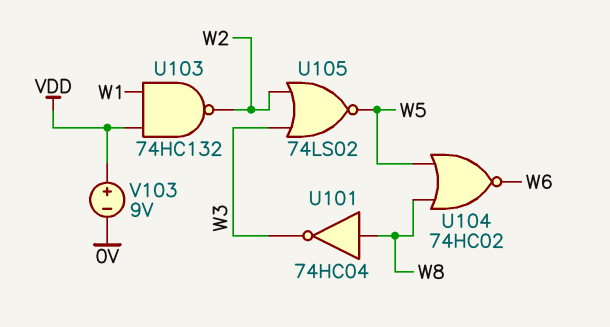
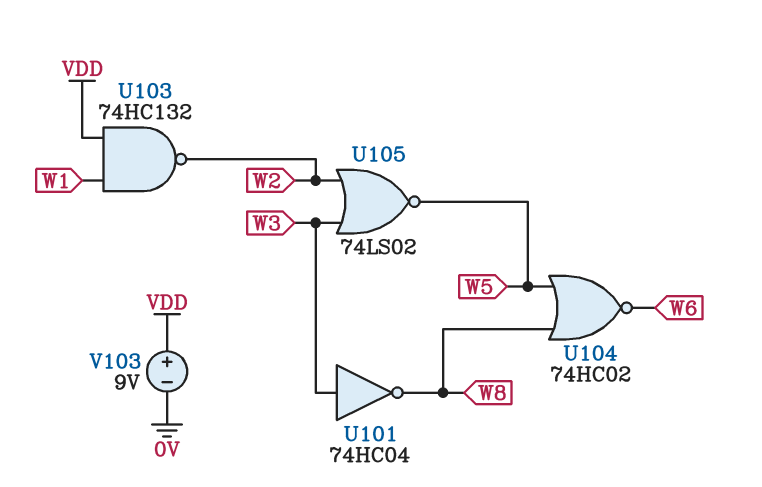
U101: NOT 74HC04 (in W8, out W3) -> NOT 74HC04 (in W3, out W8)

